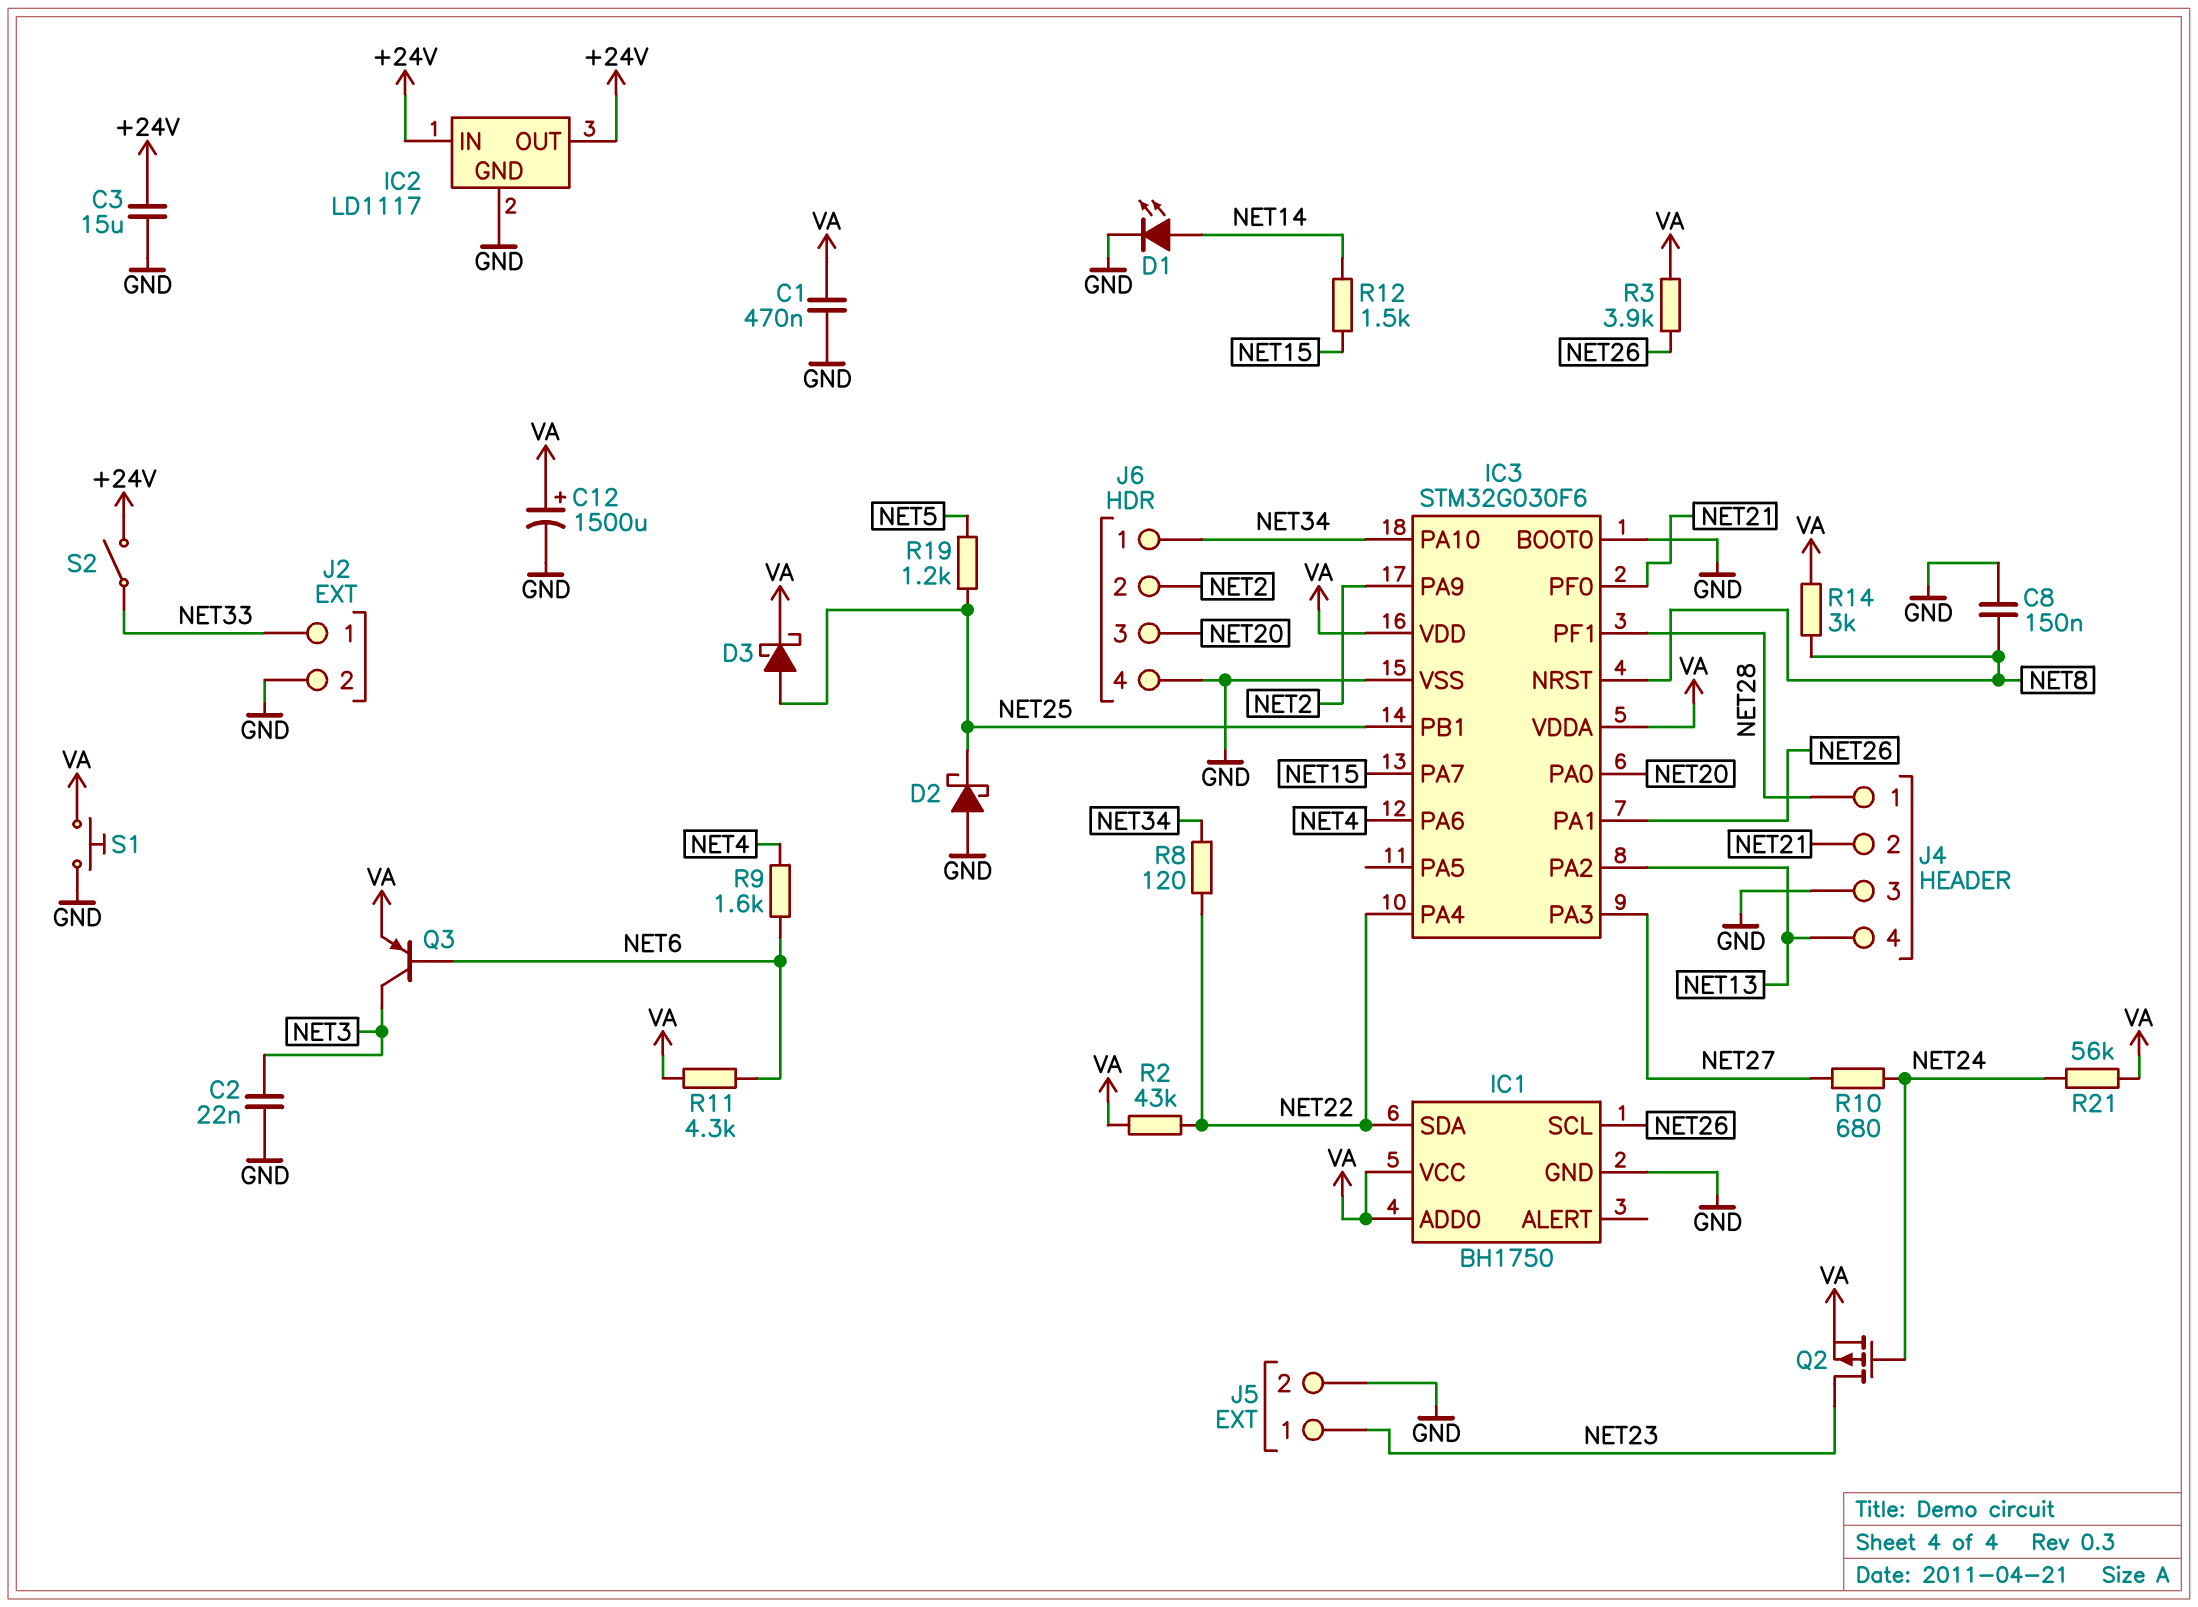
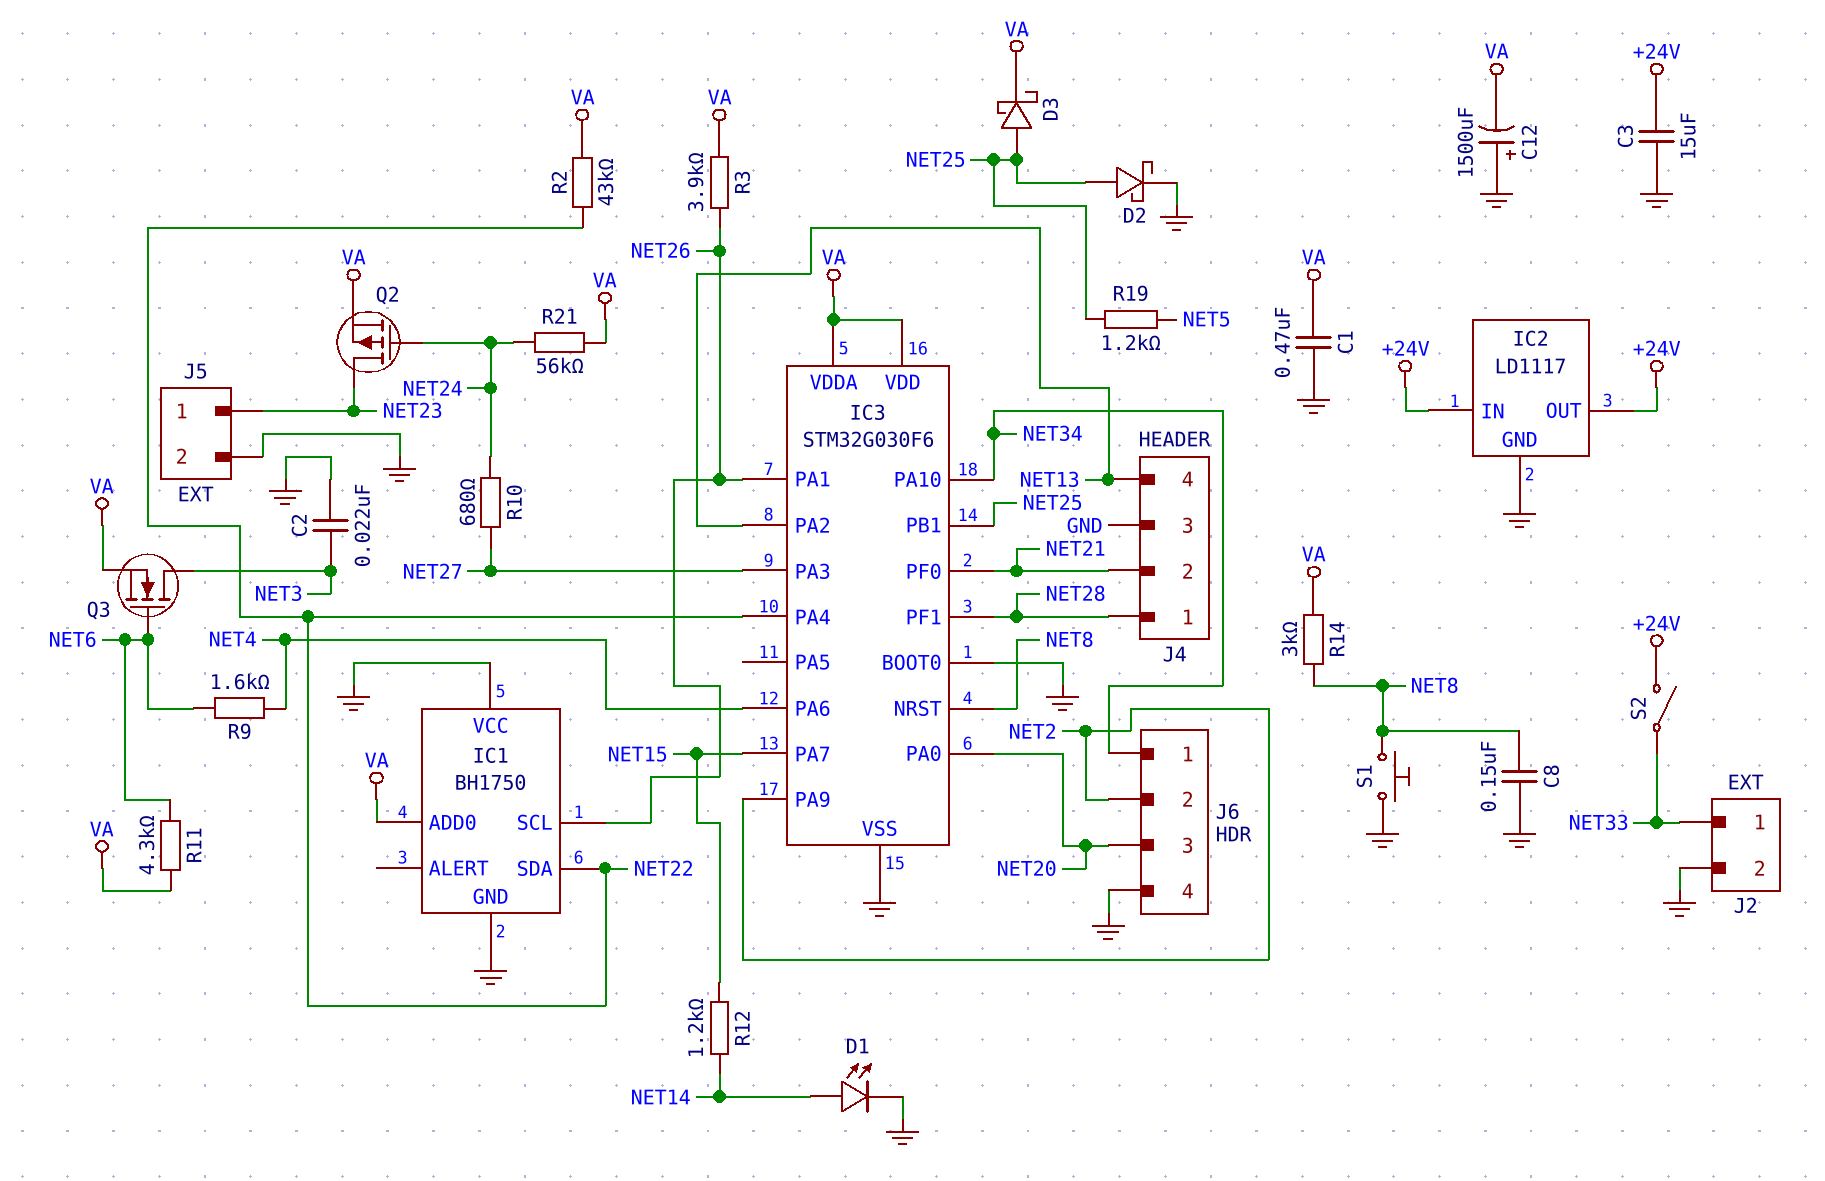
C12: 1500uF (plus VA, minus GND) -> 1500uF (plus GND, minus VA)
D2: schottky (A GND, K NET25) -> schottky (A NET25, K GND)
IC1 pin VCC: VA -> GND
Q3: PNP (B NET6, C NET3, E VA) -> NMOS (G NET6, D NET3, S VA)
R8: 120 (NET22, NET34) -> none
R12: 1.5k (NET14, NET15) -> 1.2k (NET14, NET15)
S1: button (GND, VA) -> button (GND, NET8)

